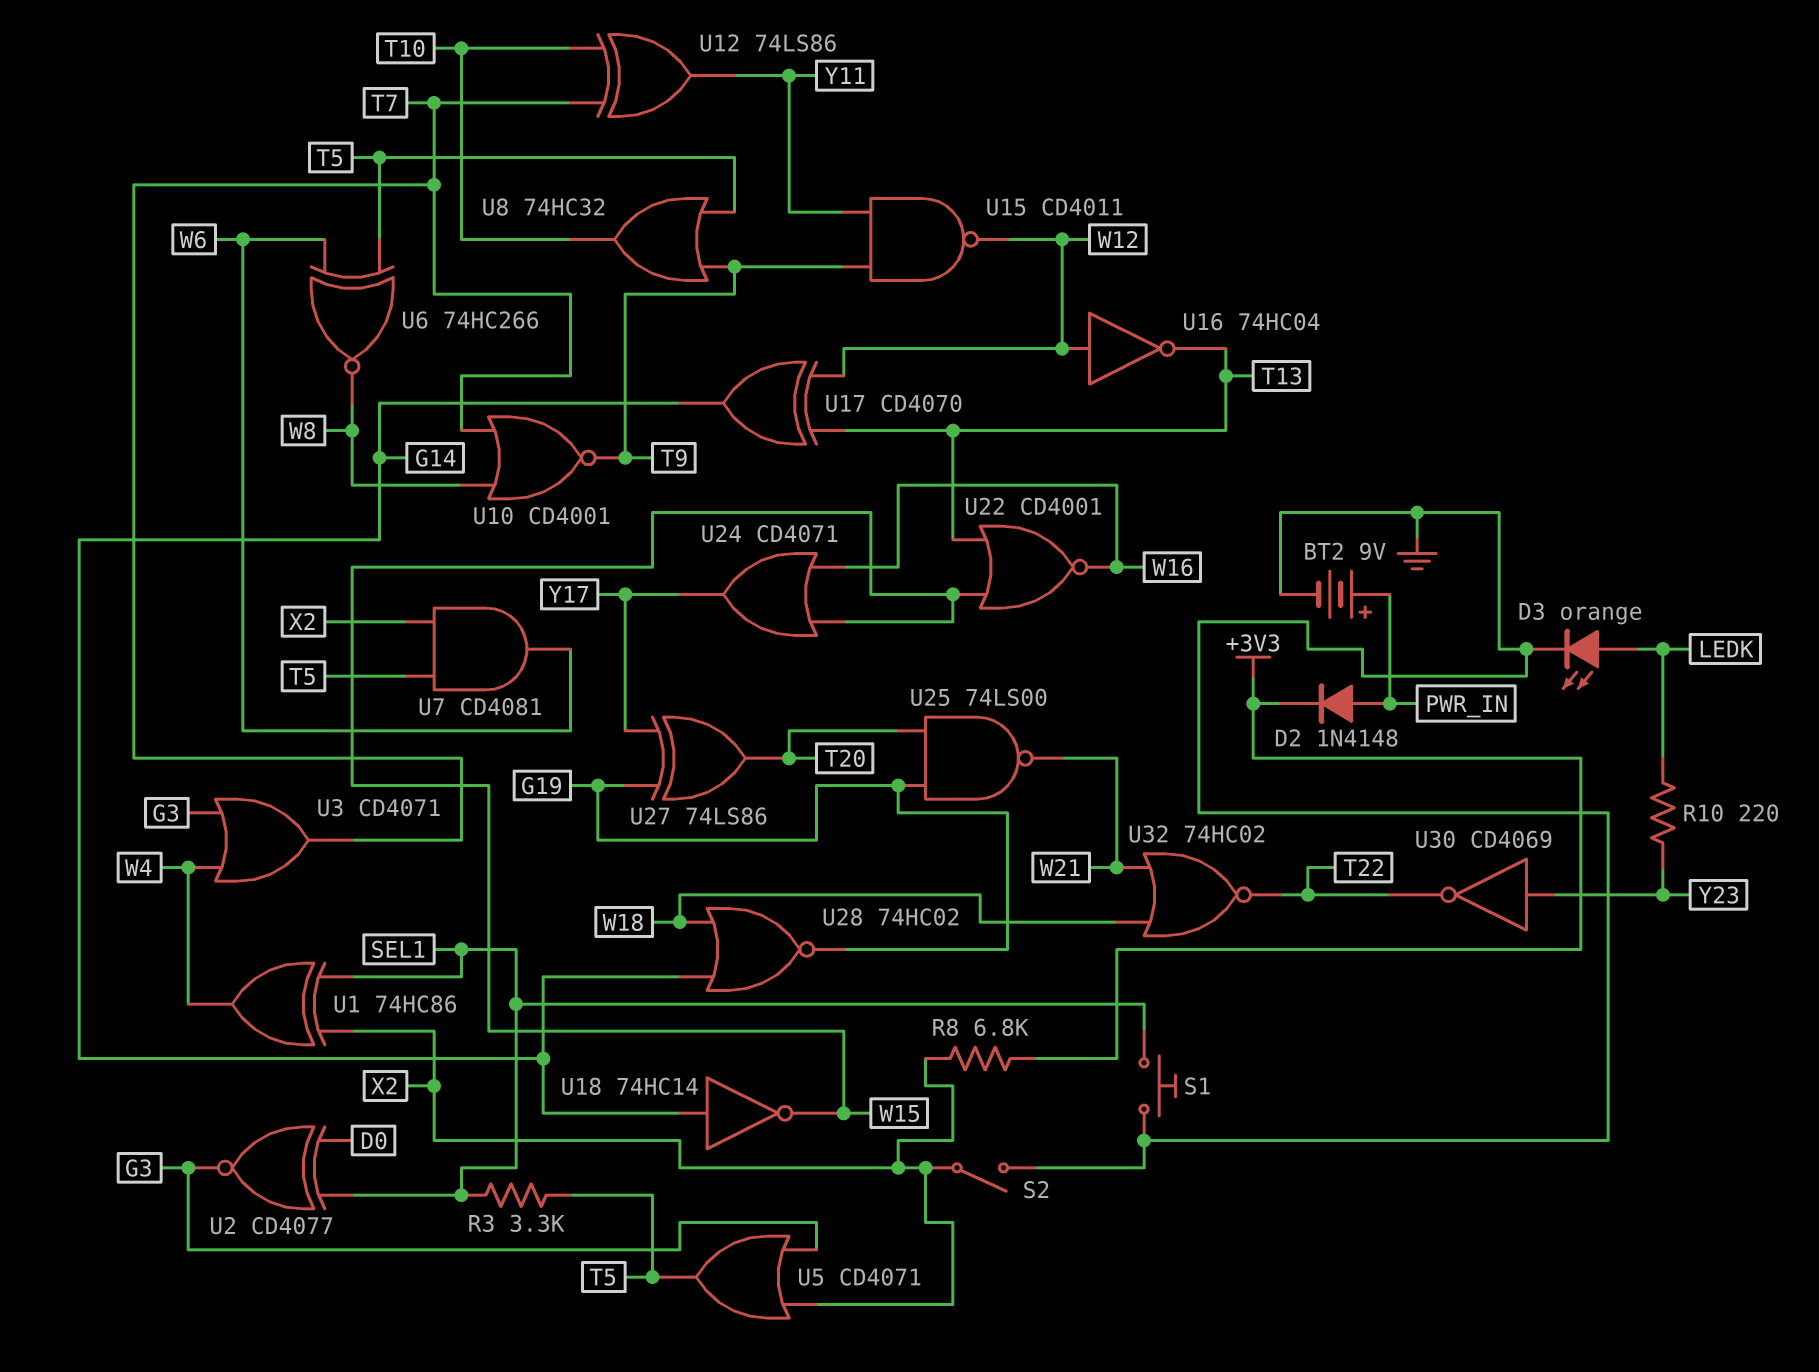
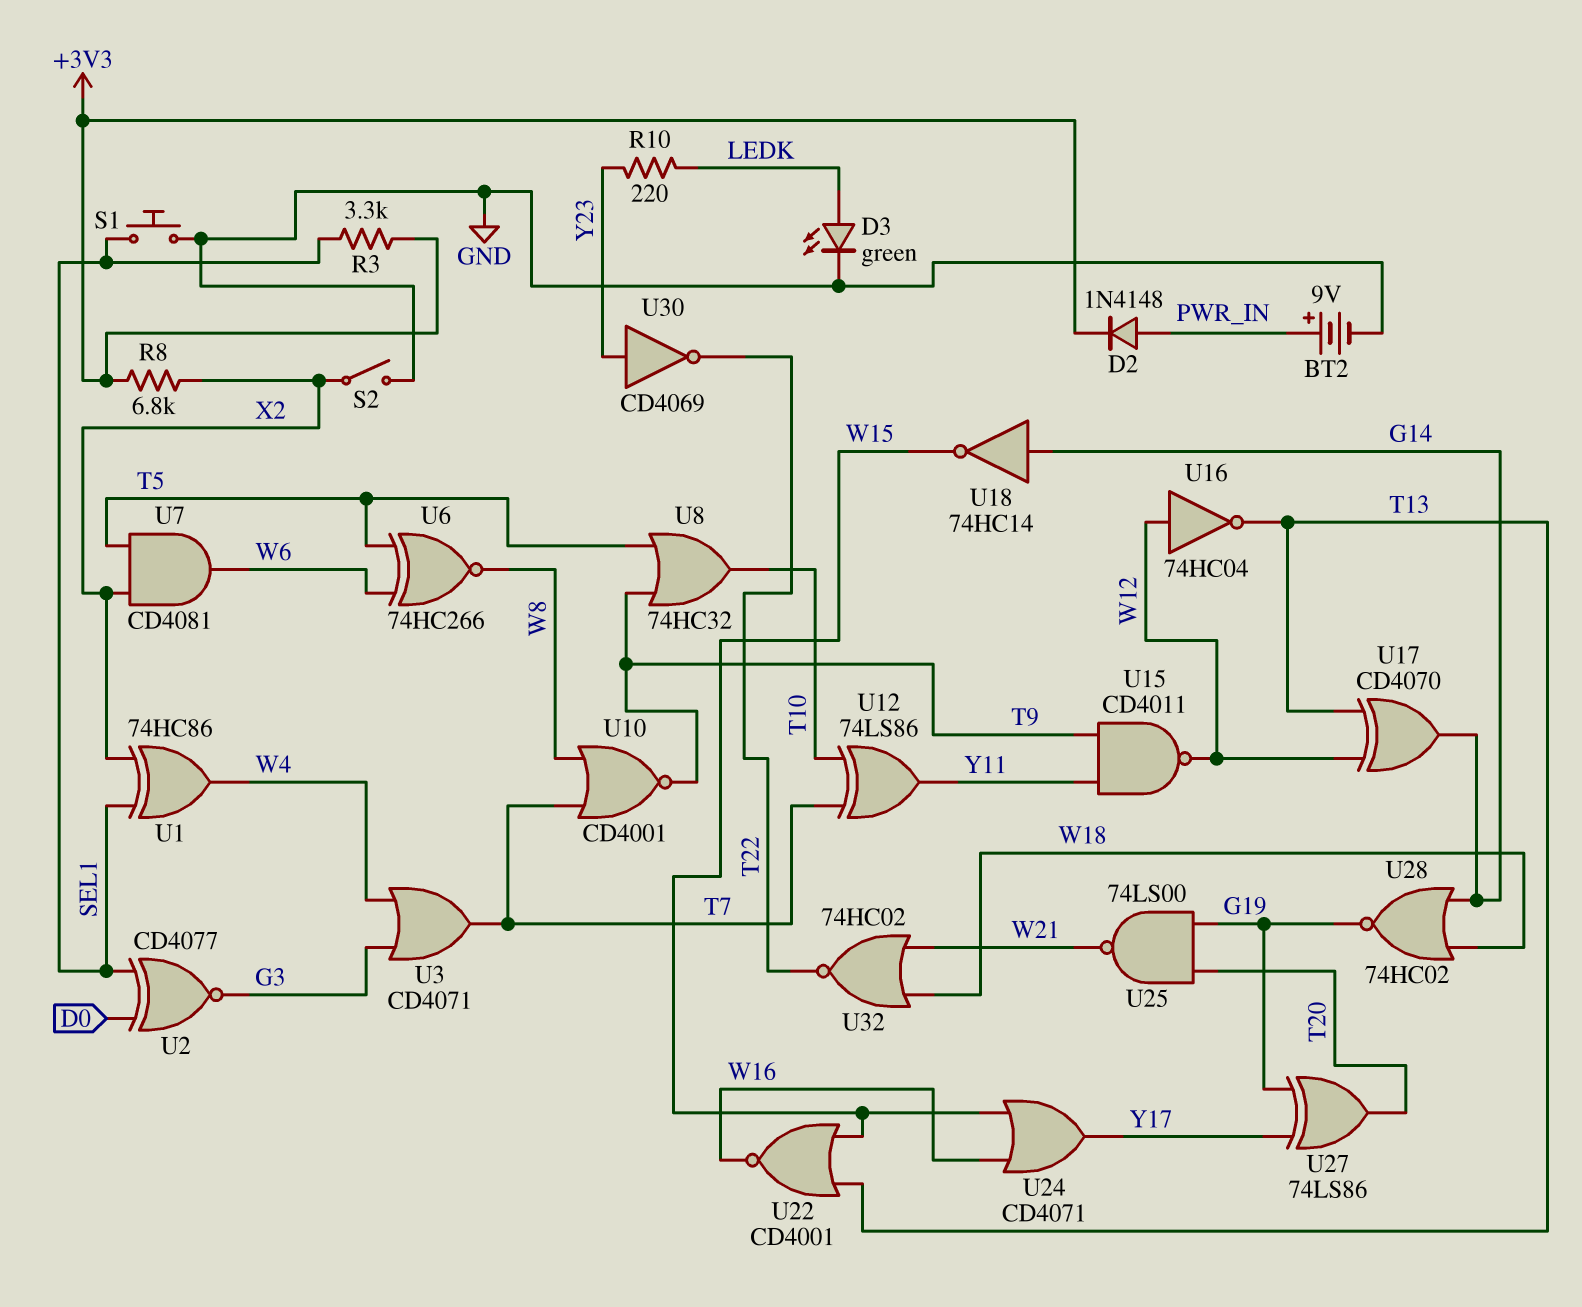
D3: LED orange (A LEDK, K GND) -> LED green (A LEDK, K GND)
R3: 3.3k (SEL1, T5) -> 3.3k (+3V3, SEL1)
U5: OR CD4071 (in G3, in X2, out T5) -> none

